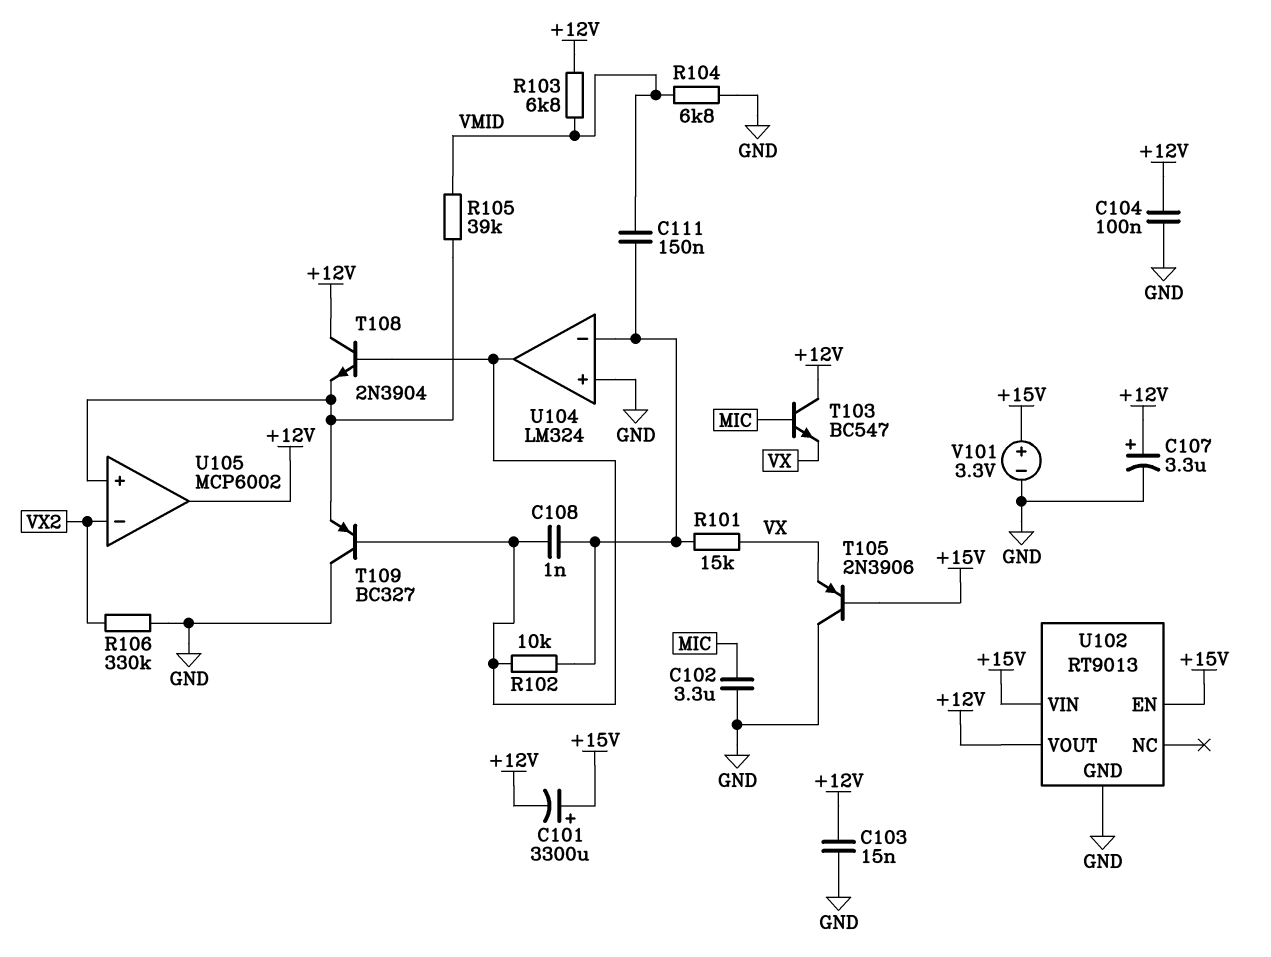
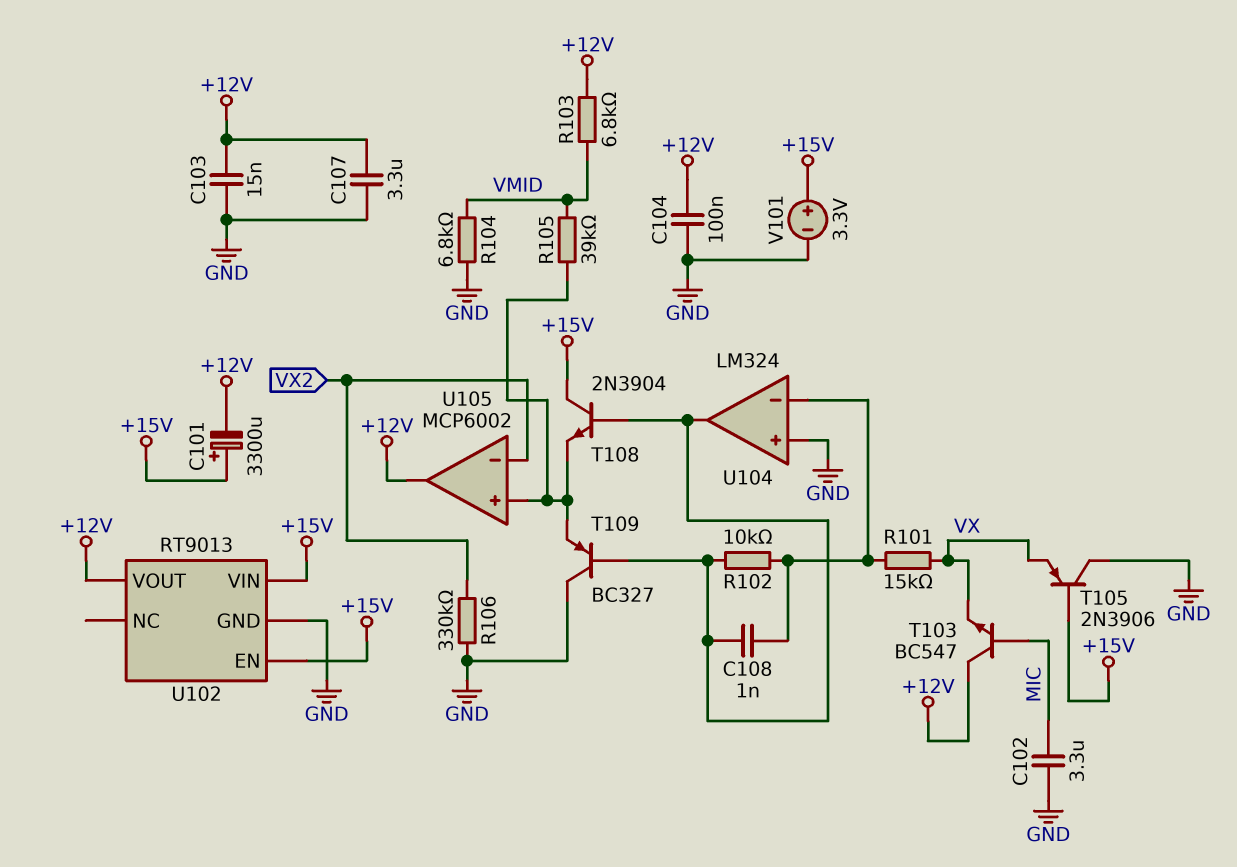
C107: 3.3uF (plus +12V, minus GND) -> 3.3uF (+12V, GND)
C111: 150nF (U104/in-, VMID) -> none
T108: NPN 2N3904 (B U104/out, C +12V, E U105/in+) -> NPN 2N3904 (B U104/out, C +15V, E U105/in+)

